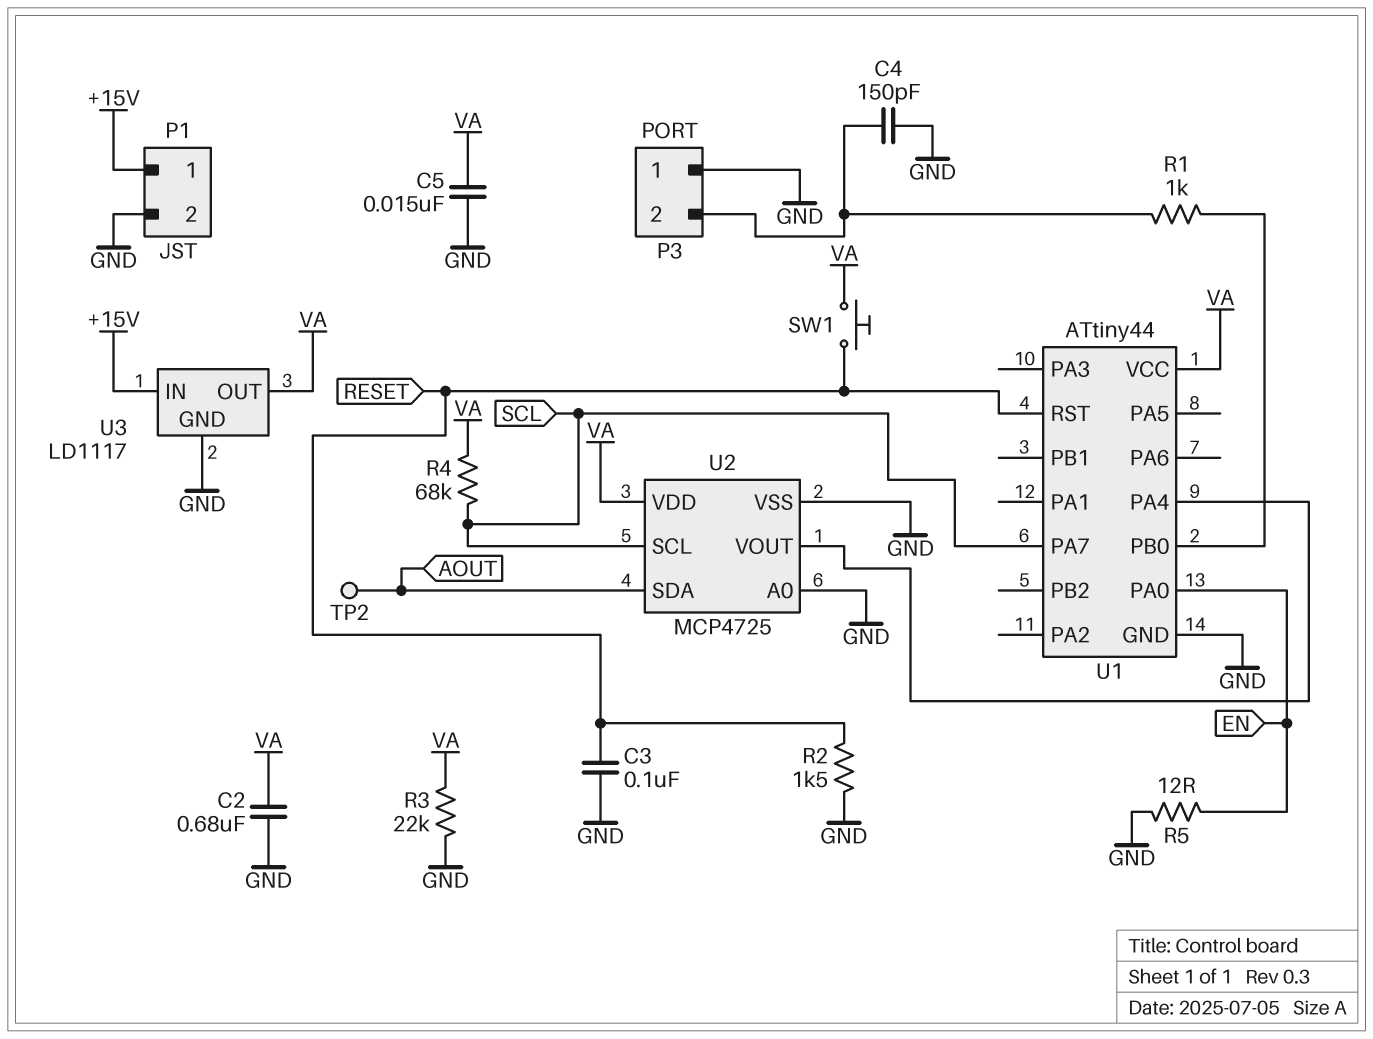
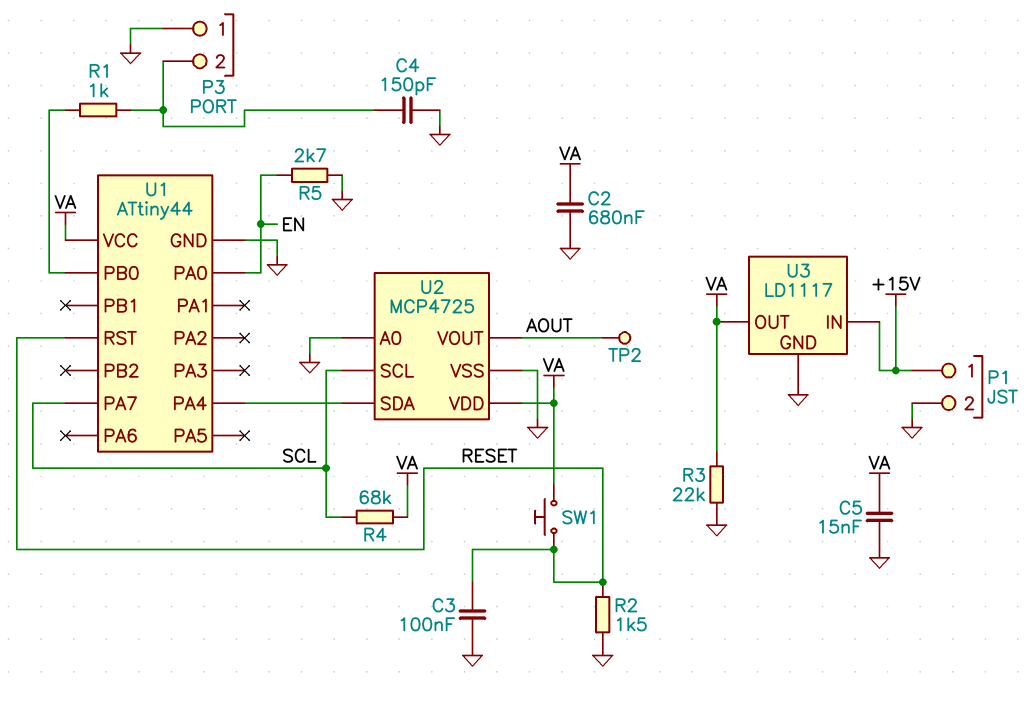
R5: 12 (EN, GND) -> 2.7k (EN, GND)
U2 pin SDA: AOUT -> U1/PA4
U2 pin VOUT: U1/PA4 -> AOUT

